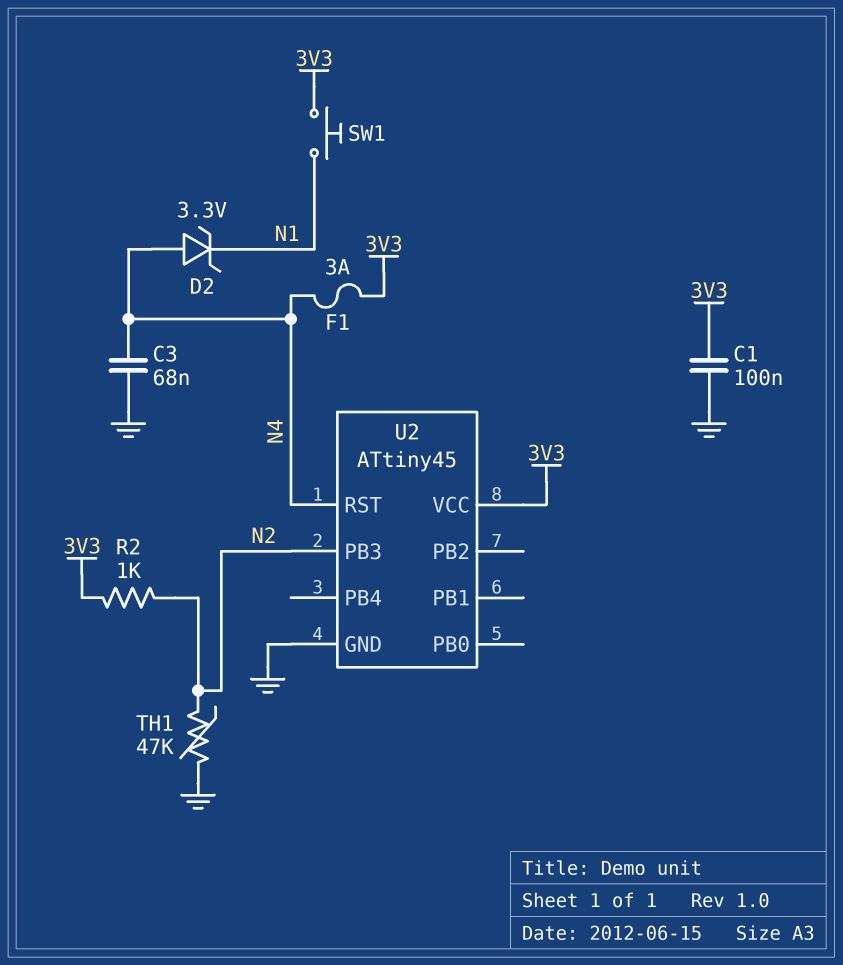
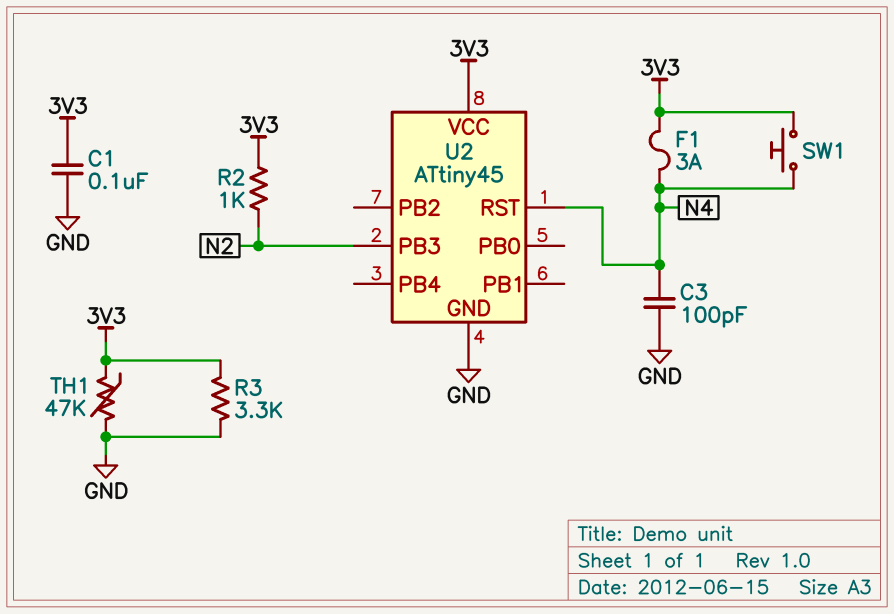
C3: 68nF (GND, N4) -> 100pF (GND, N4)
D2: zener 3.3V (A N4, K N1) -> none
R3: none -> 3.3k (3V3, GND)
SW1: button (3V3, N1) -> button (3V3, N4)
TH1: 47k (GND, N2) -> 47k (3V3, GND)

